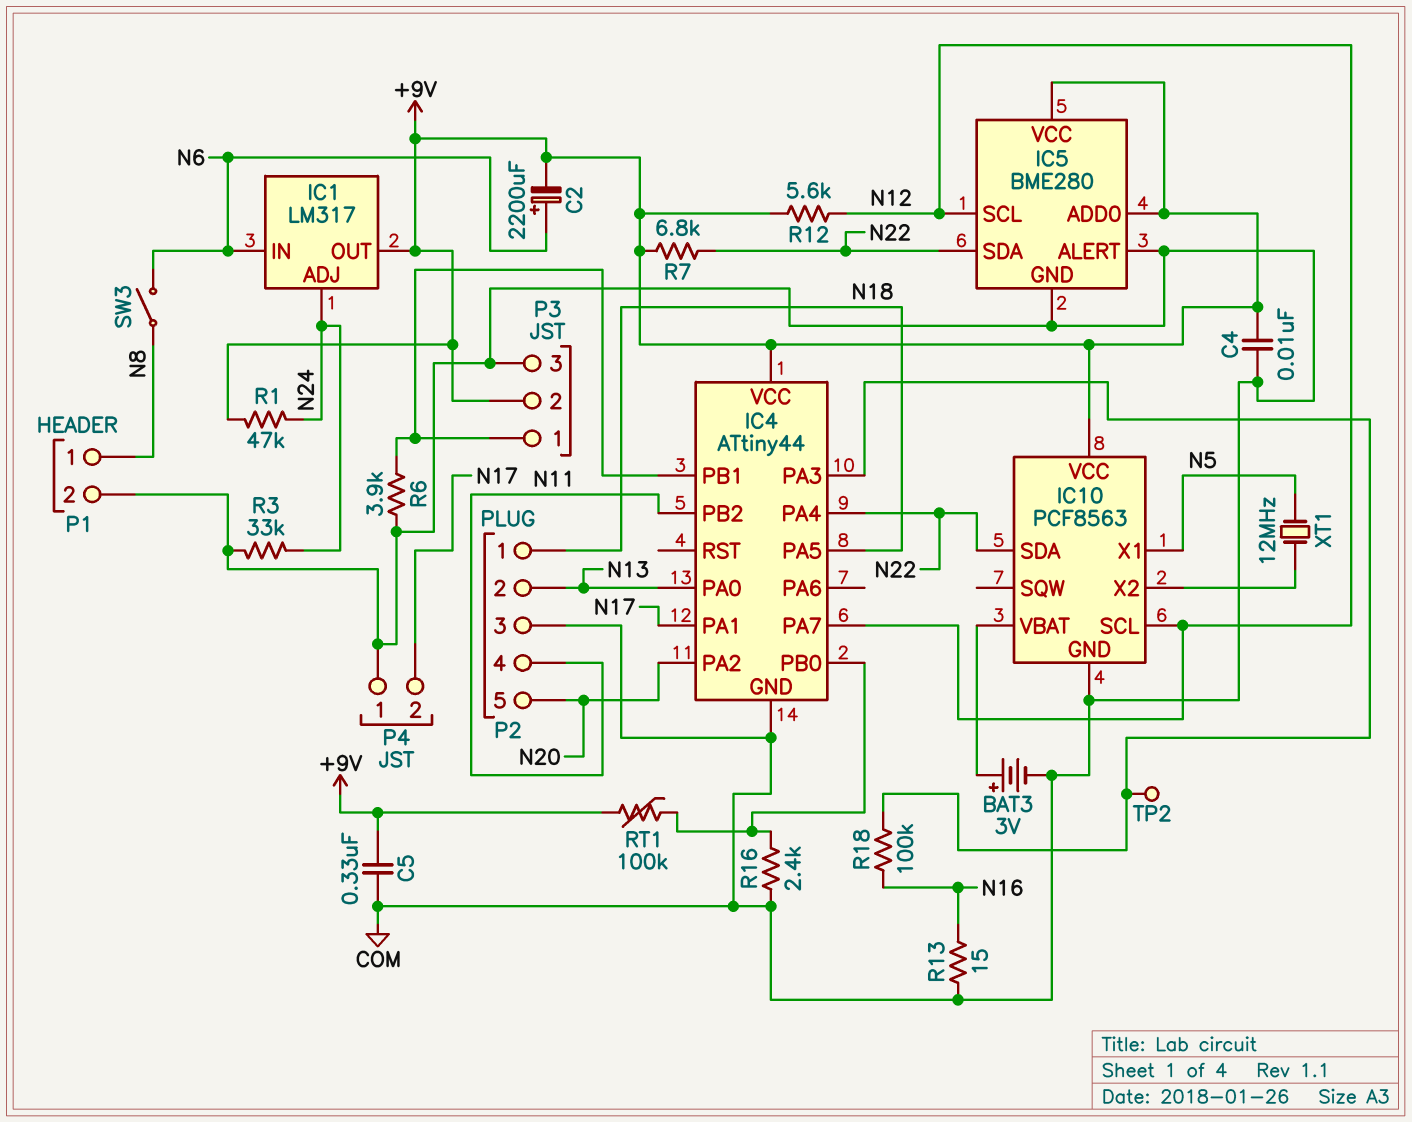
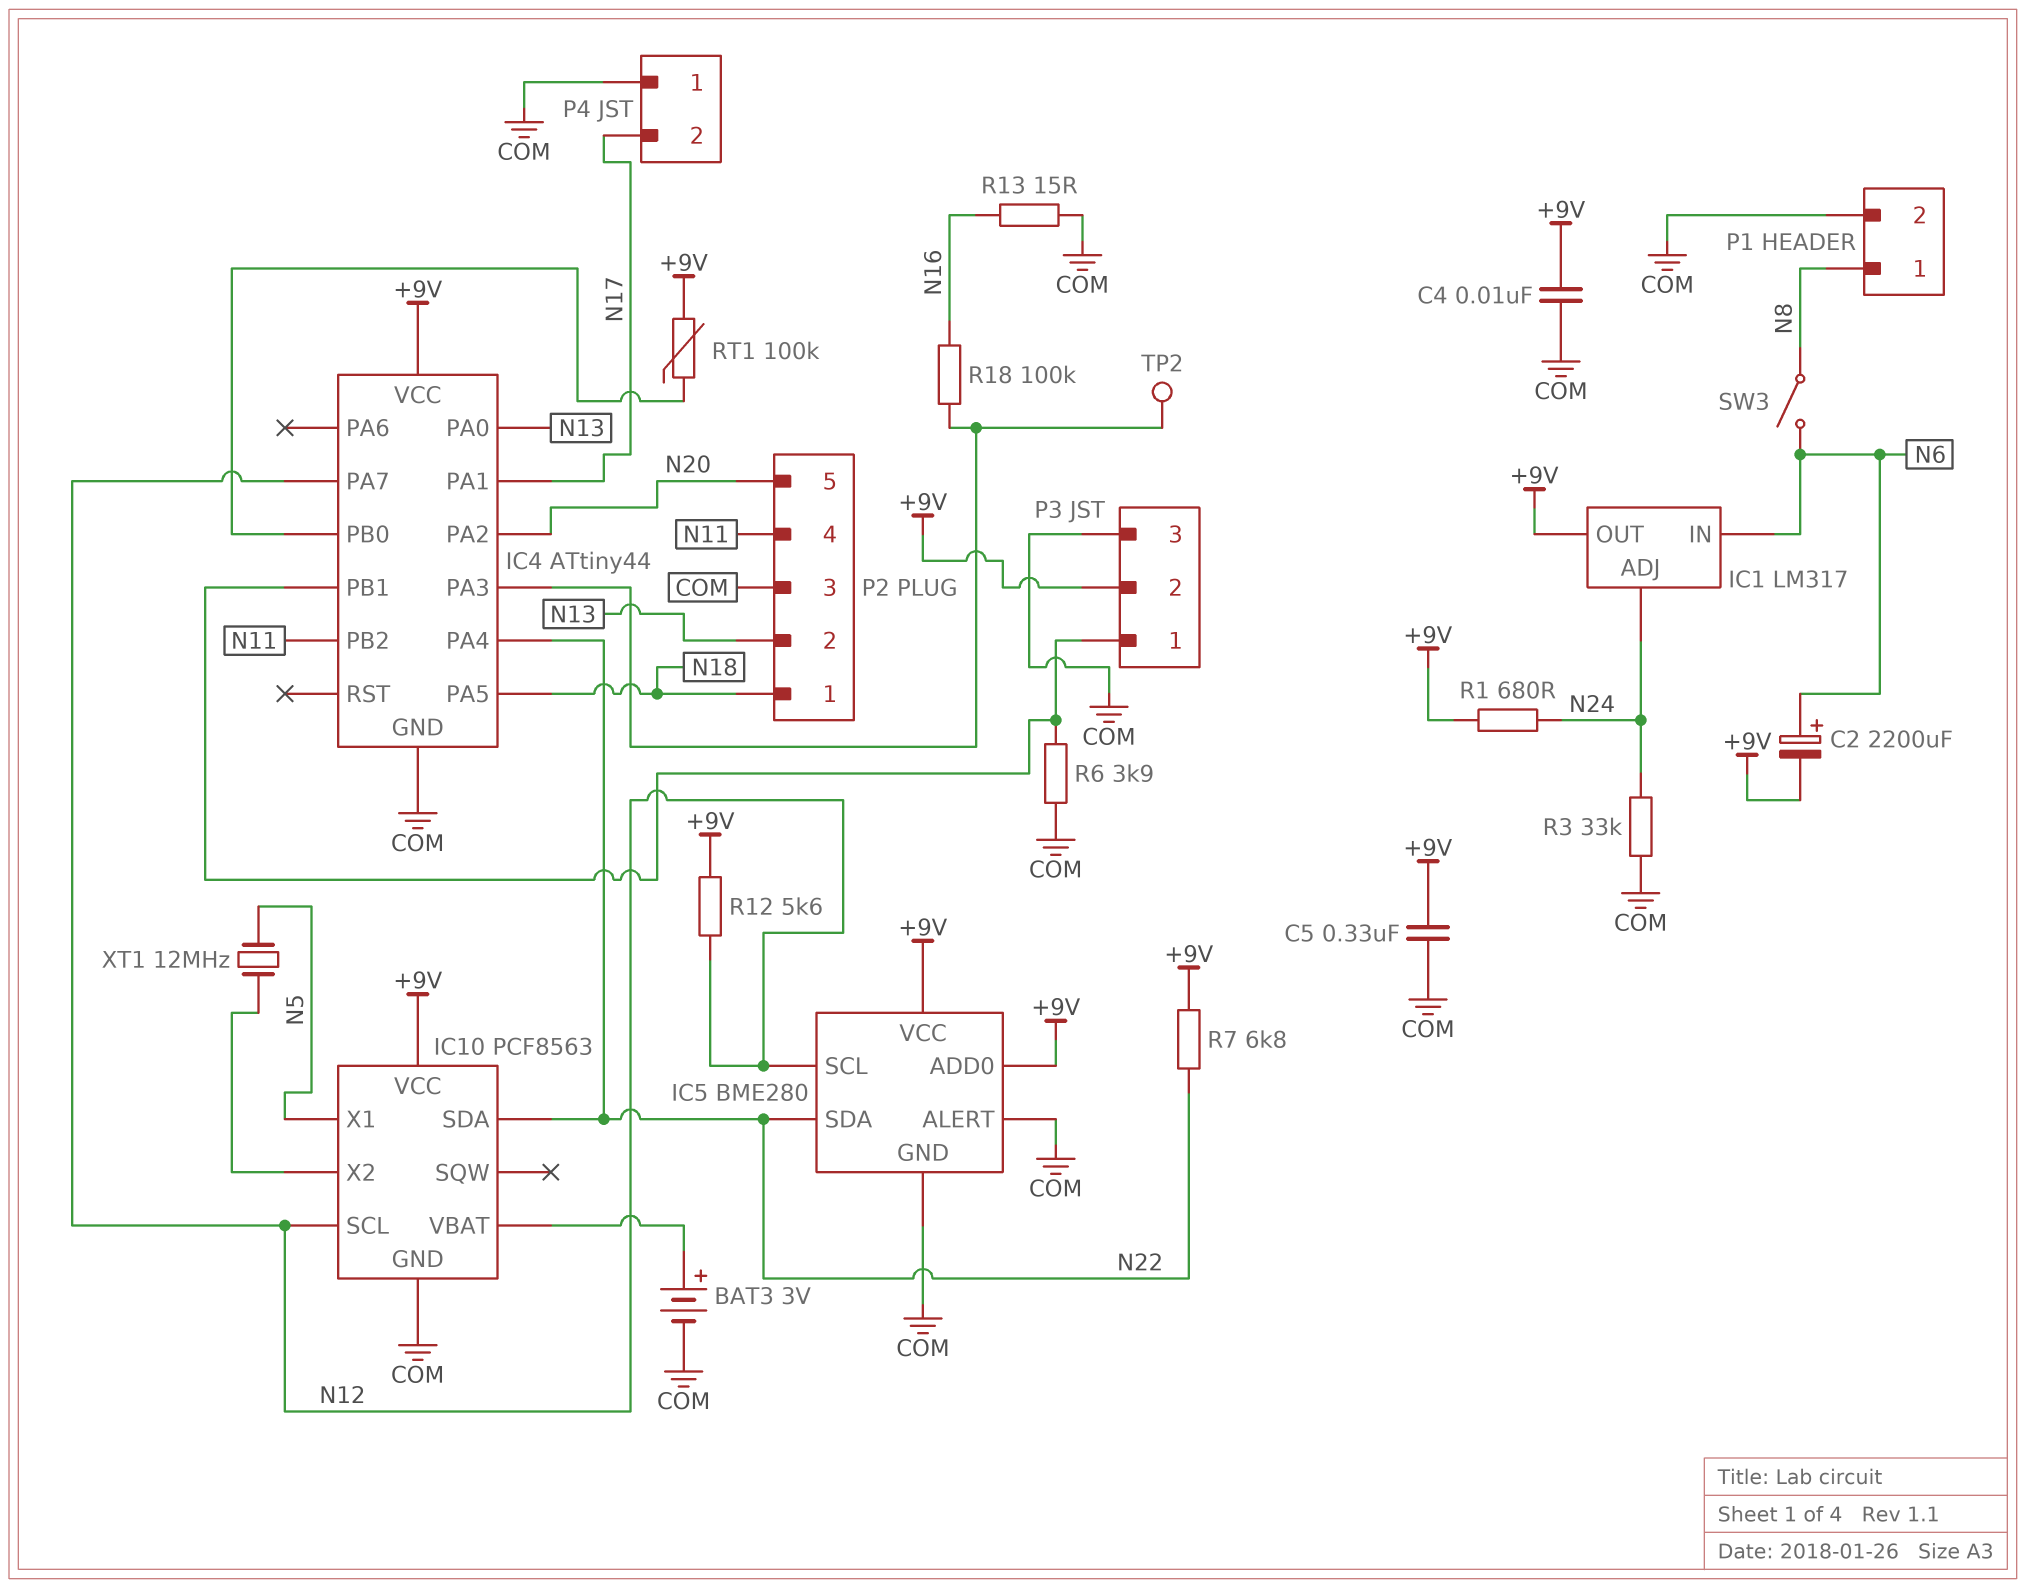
R1: 47k (+9V, N24) -> 680 (+9V, N24)
R16: 2.4k (COM, IC4/PB0) -> none

